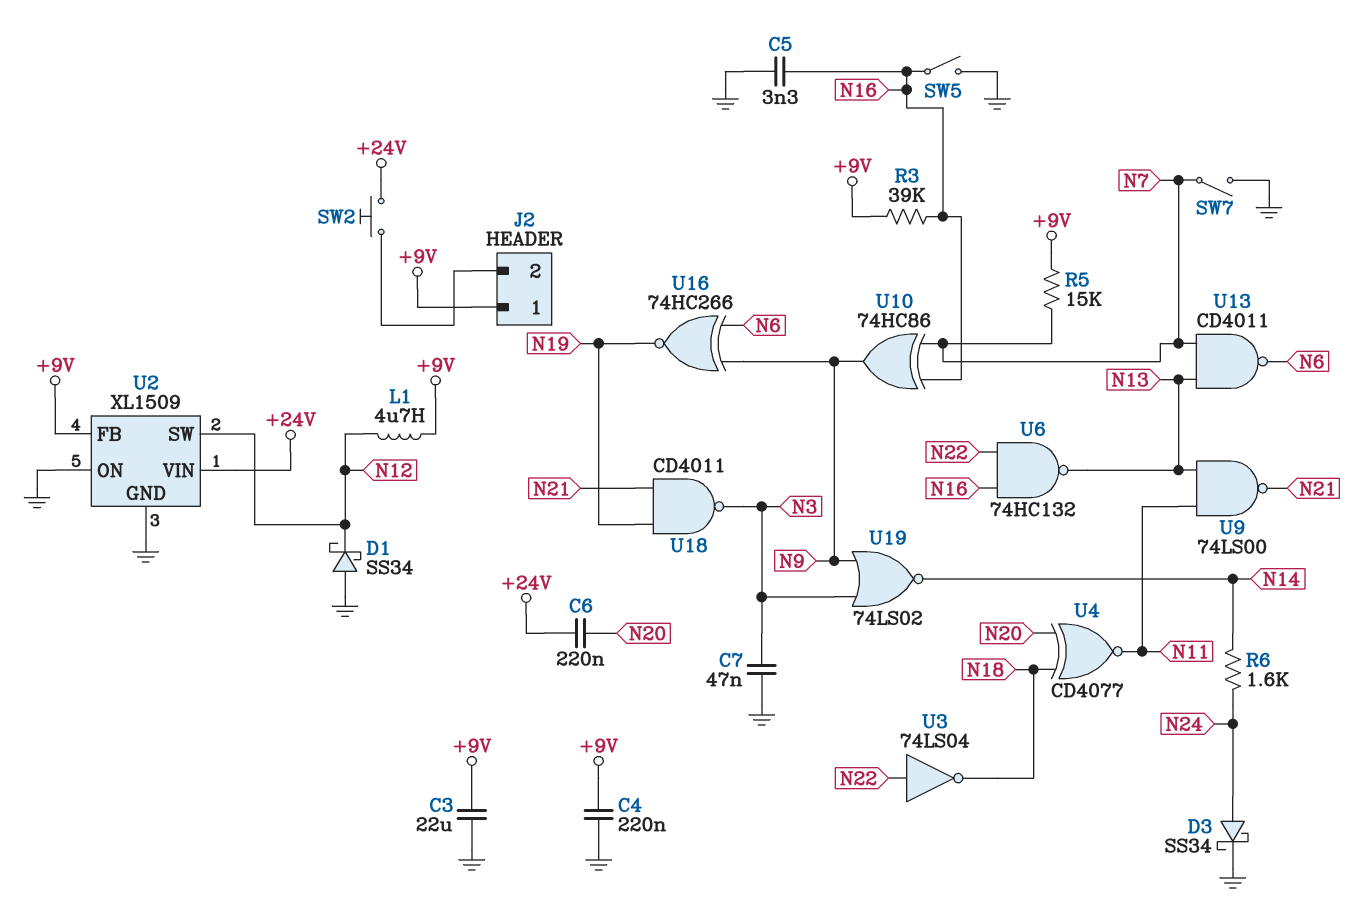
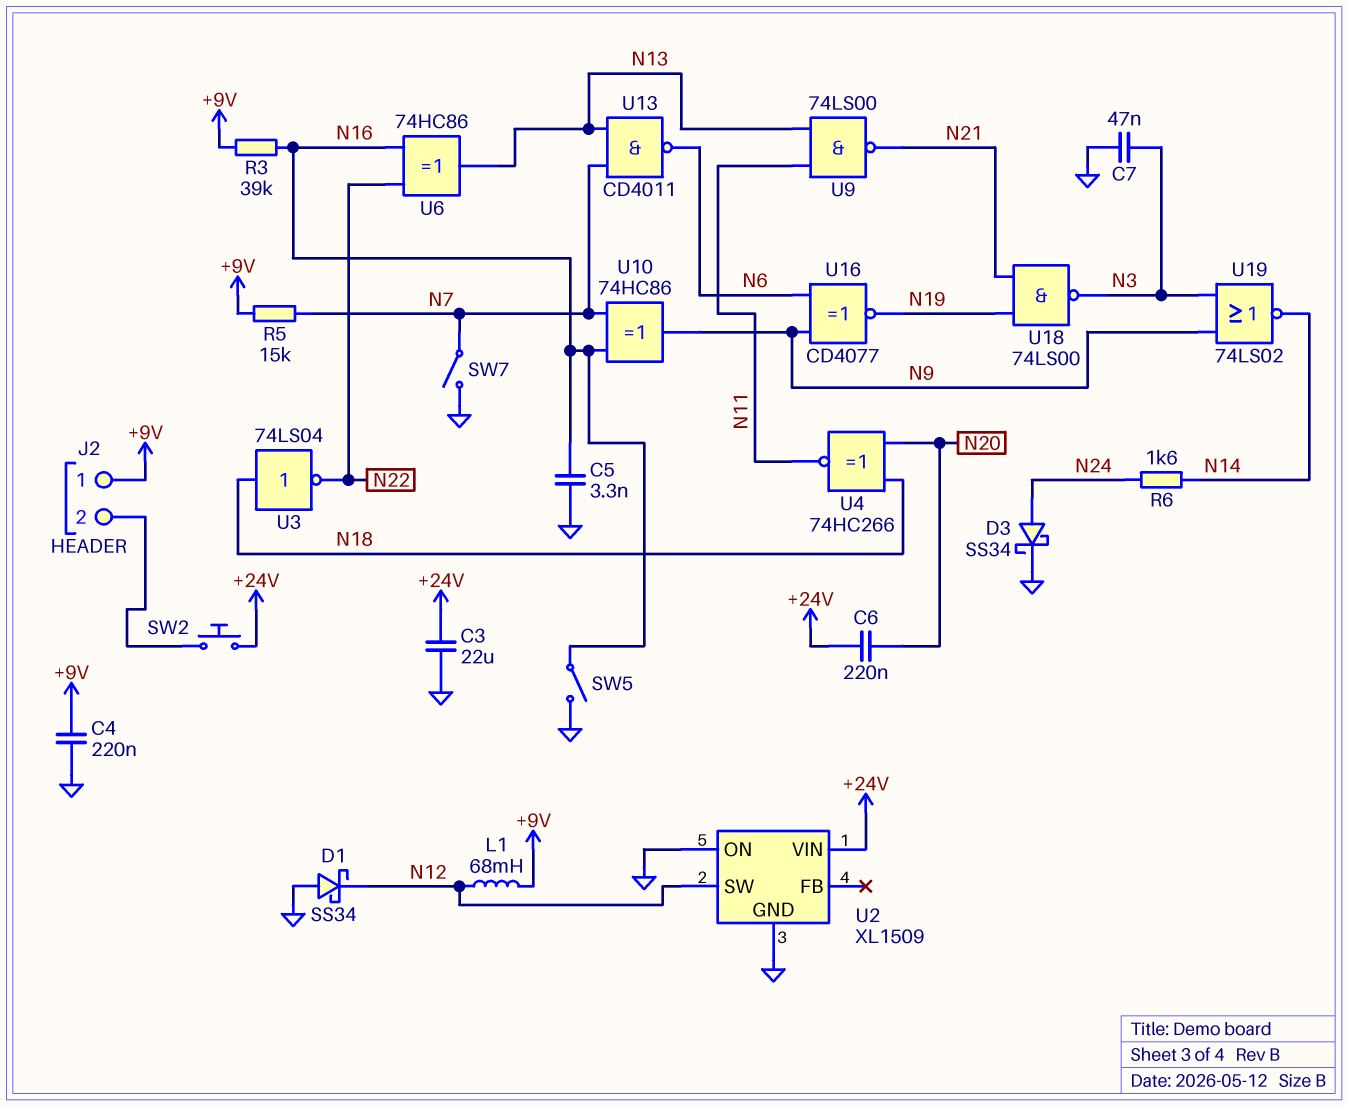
C3: 22uF (+9V, GND) -> 22uF (+24V, GND)
L1: 4.7uH (+9V, N12) -> 68mH (+9V, N12)
U2 pin FB: +9V -> none
U3: NOT 74LS04 (in N22, out N18) -> NOT 74LS04 (in N18, out N22)
U4: XNOR CD4077 (in N18, in N20, out N11) -> XNOR 74HC266 (in N18, in N20, out N11)
U6: NAND 74HC132 (in N16, in N22, out N13) -> XOR 74HC86 (in N16, in N22, out N13)
U16: XNOR 74HC266 (in N6, in N9, out N19) -> XNOR CD4077 (in N6, in N9, out N19)
U18: NAND CD4011 (in N19, in N21, out N3) -> NAND 74LS00 (in N19, in N21, out N3)

